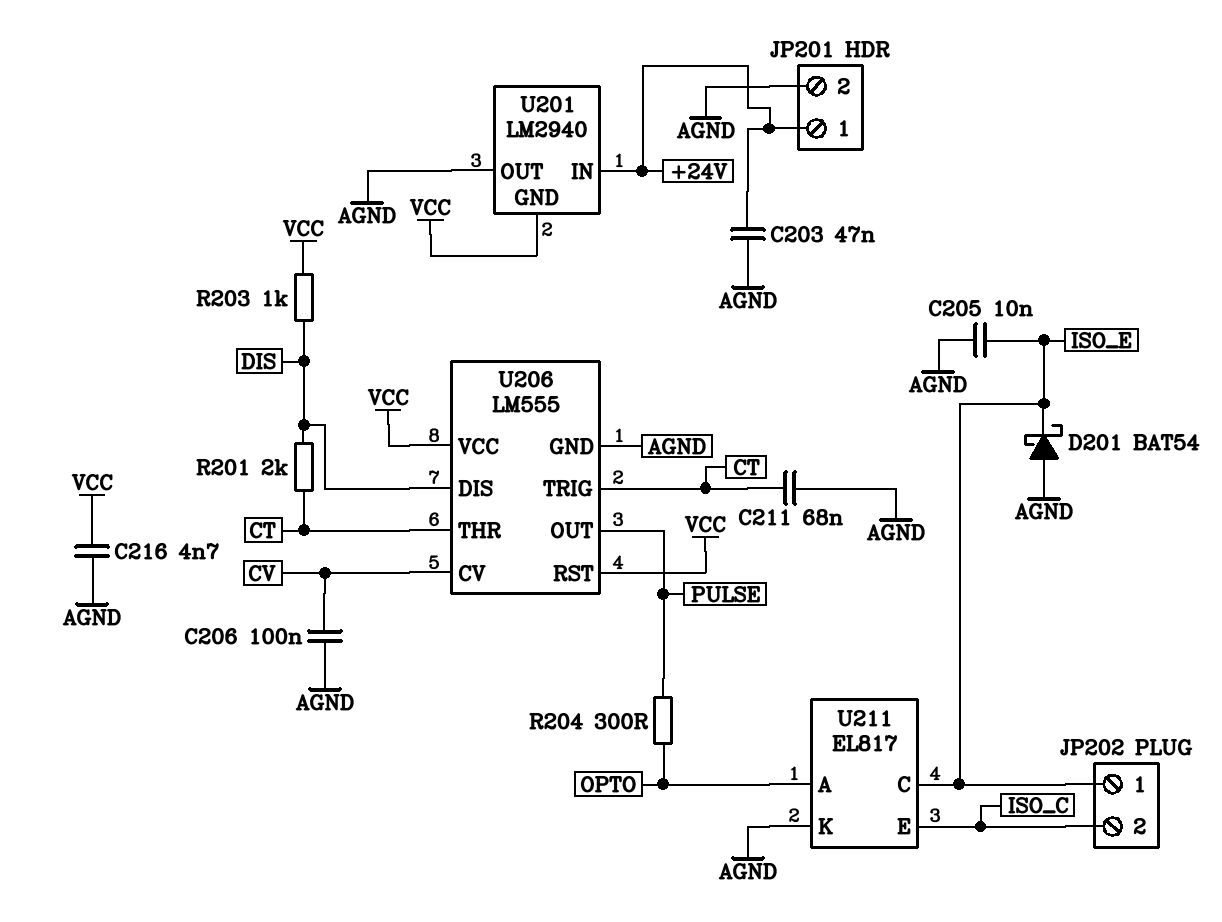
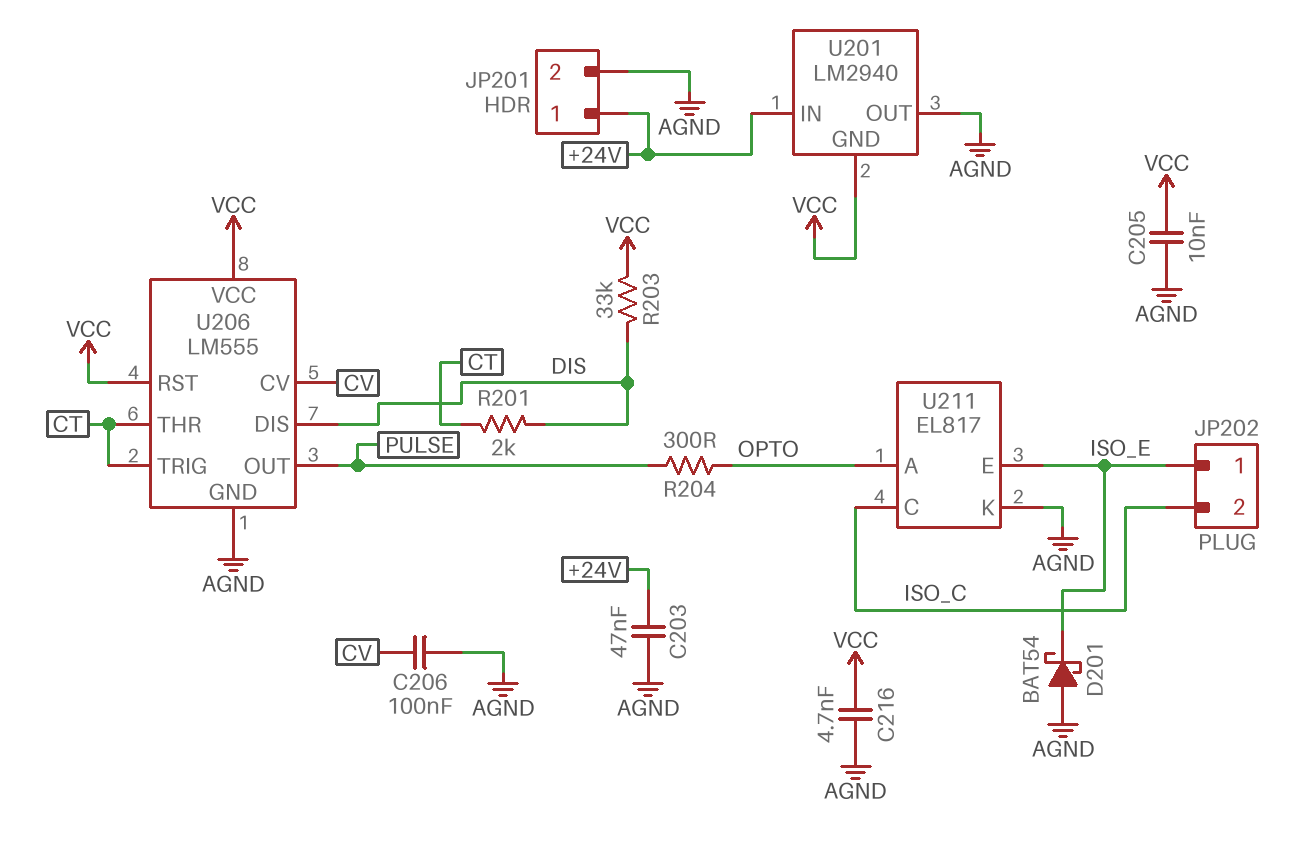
C205: 10nF (AGND, ISO_E) -> 10nF (AGND, VCC)
C211: 68nF (AGND, CT) -> none
R203: 1k (DIS, VCC) -> 33k (DIS, VCC)
U211 pin C: ISO_E -> ISO_C
U211 pin E: ISO_C -> ISO_E

